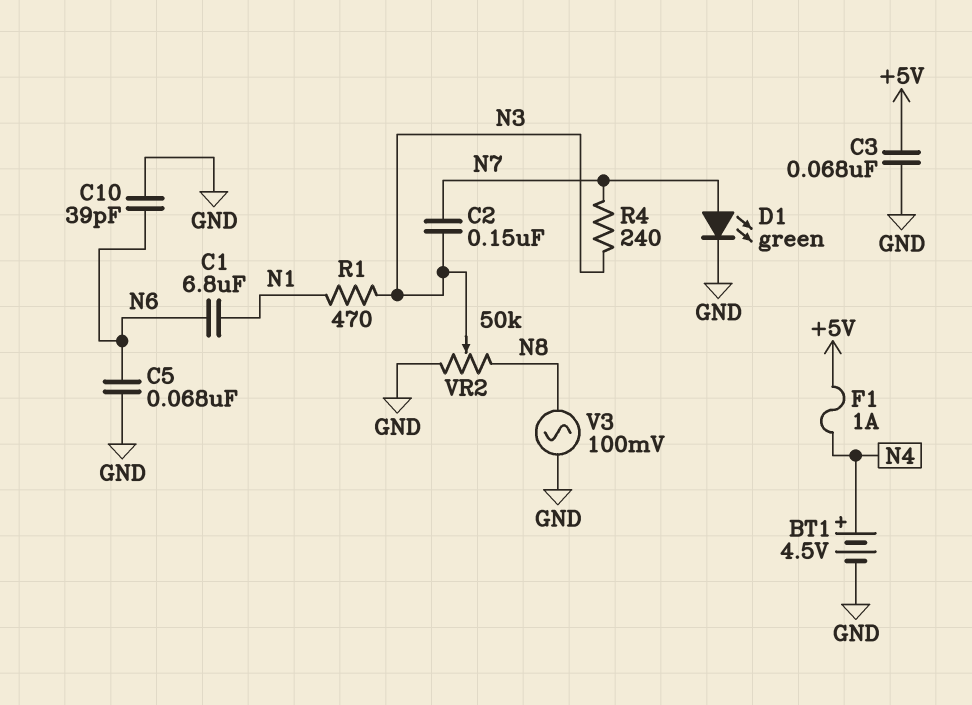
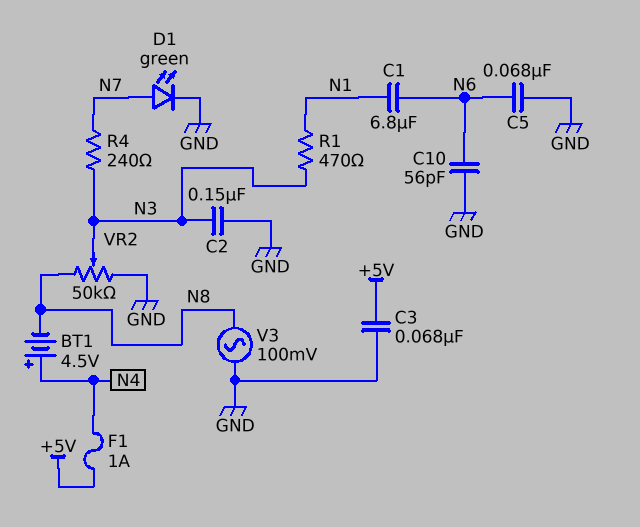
BT1: 4.5V (plus N4, minus GND) -> 4.5V (plus N4, minus N8)
C2: 150nF (N3, N7) -> 150nF (GND, N3)
C10: 39pF (GND, N6) -> 56pF (GND, N6)

